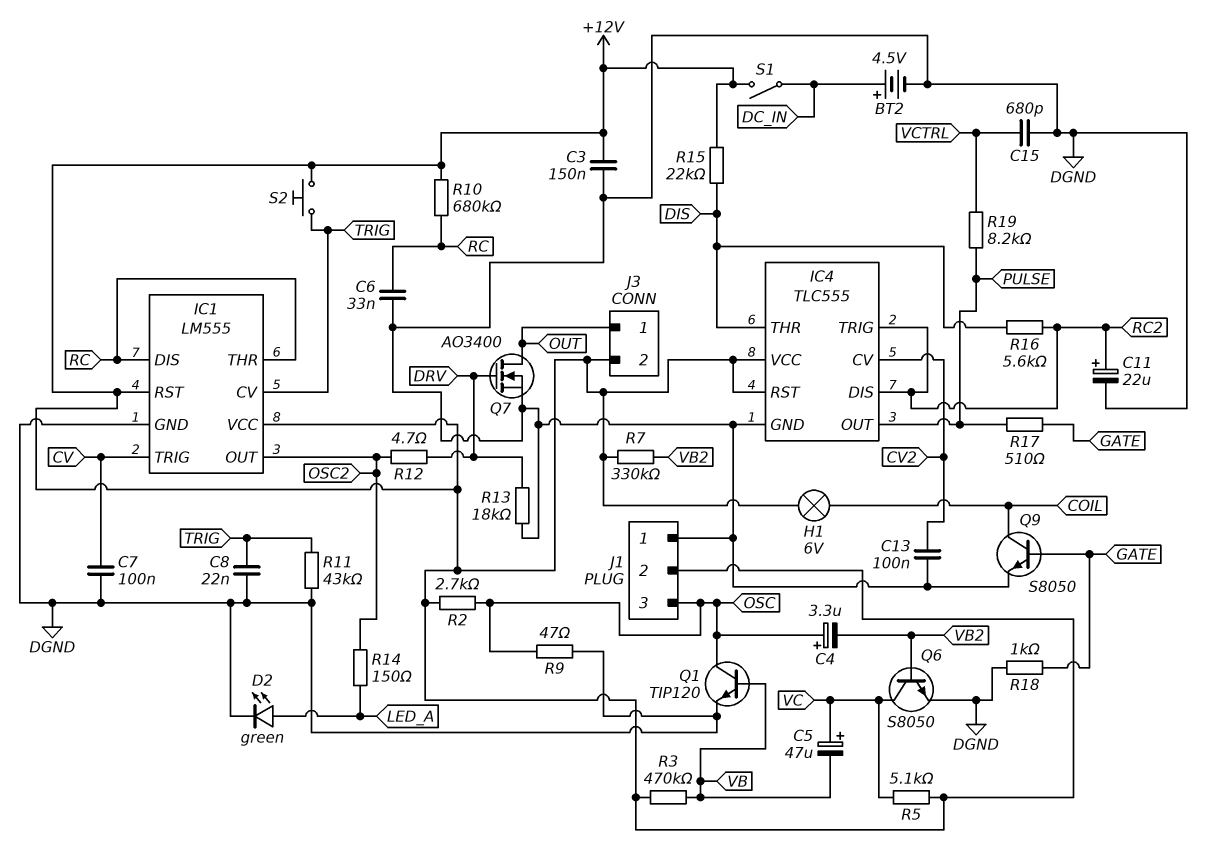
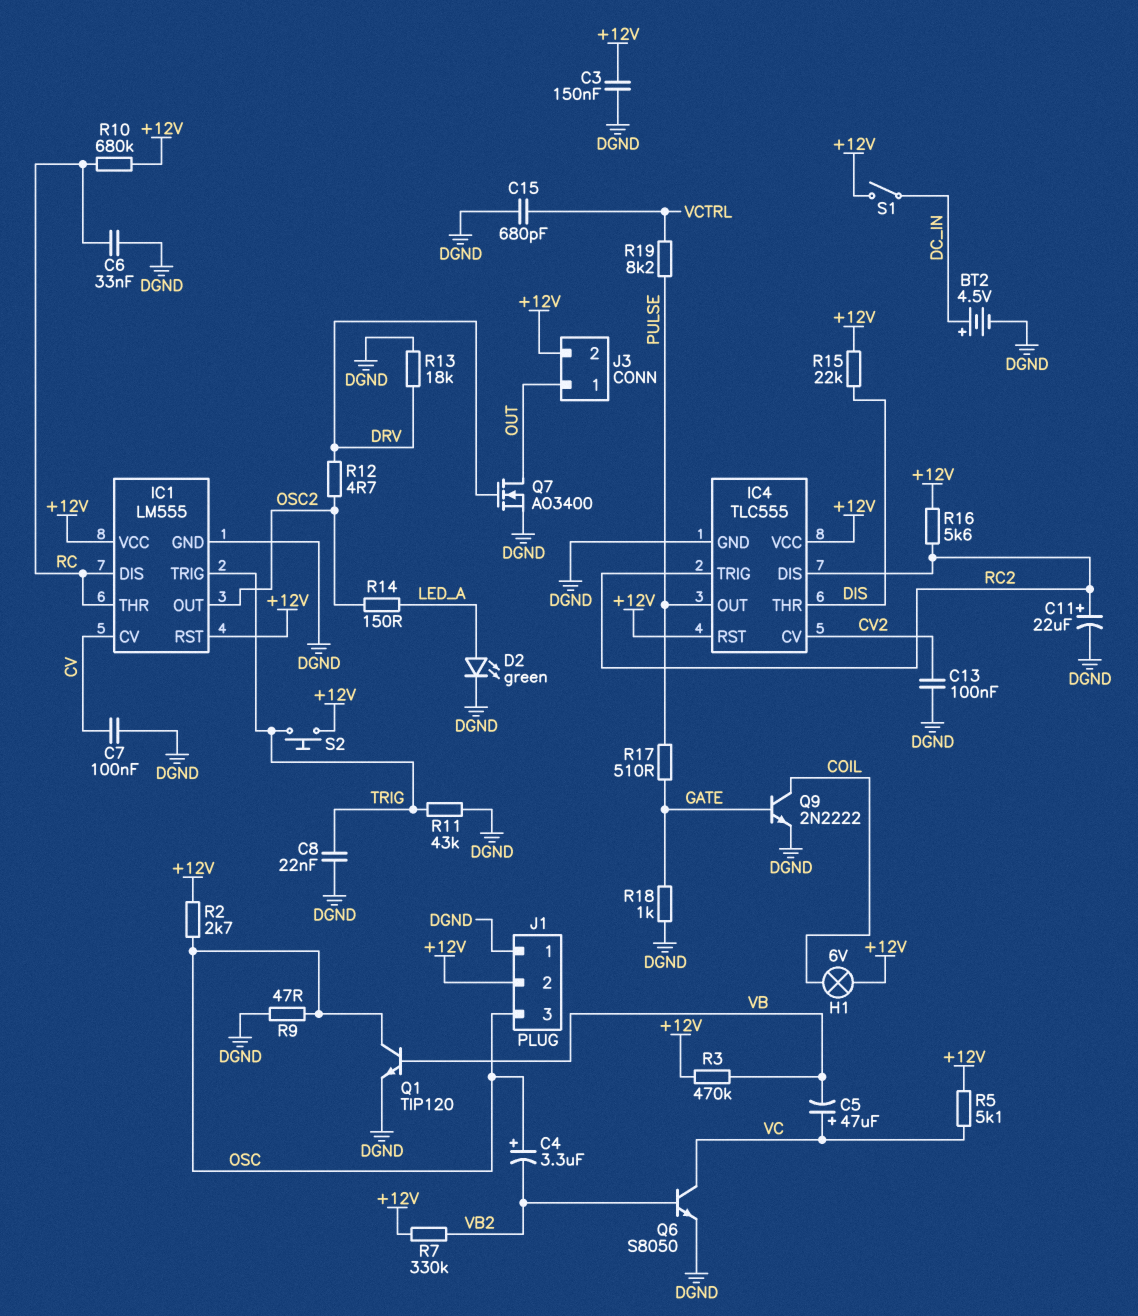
IC1 pin CV: TRIG -> CV
IC1 pin TRIG: CV -> TRIG
Q9: NPN S8050 (B GATE, C COIL, E DGND) -> NPN 2N2222 (B GATE, C COIL, E DGND)
R16: 5.6k (DIS, RC2) -> 5.6k (+12V, RC2)

